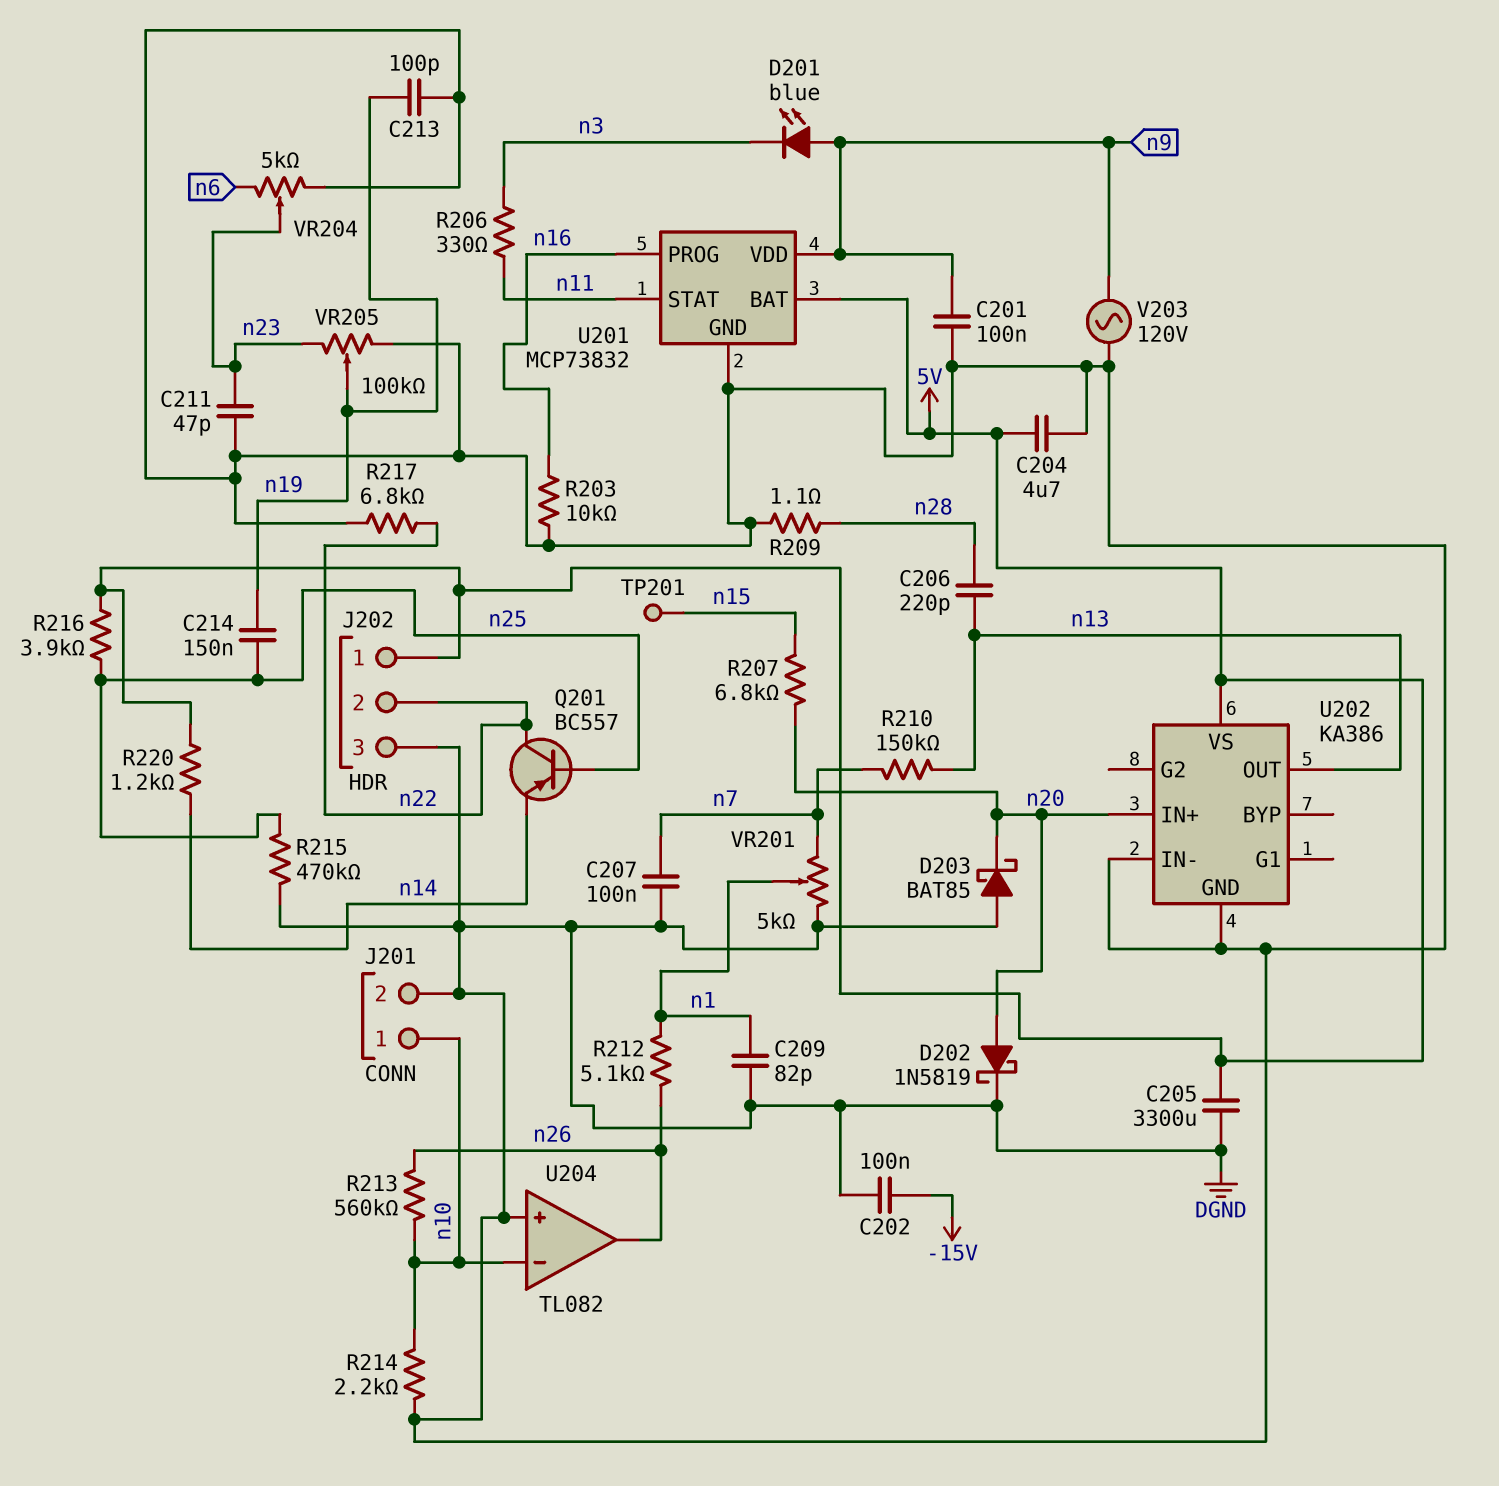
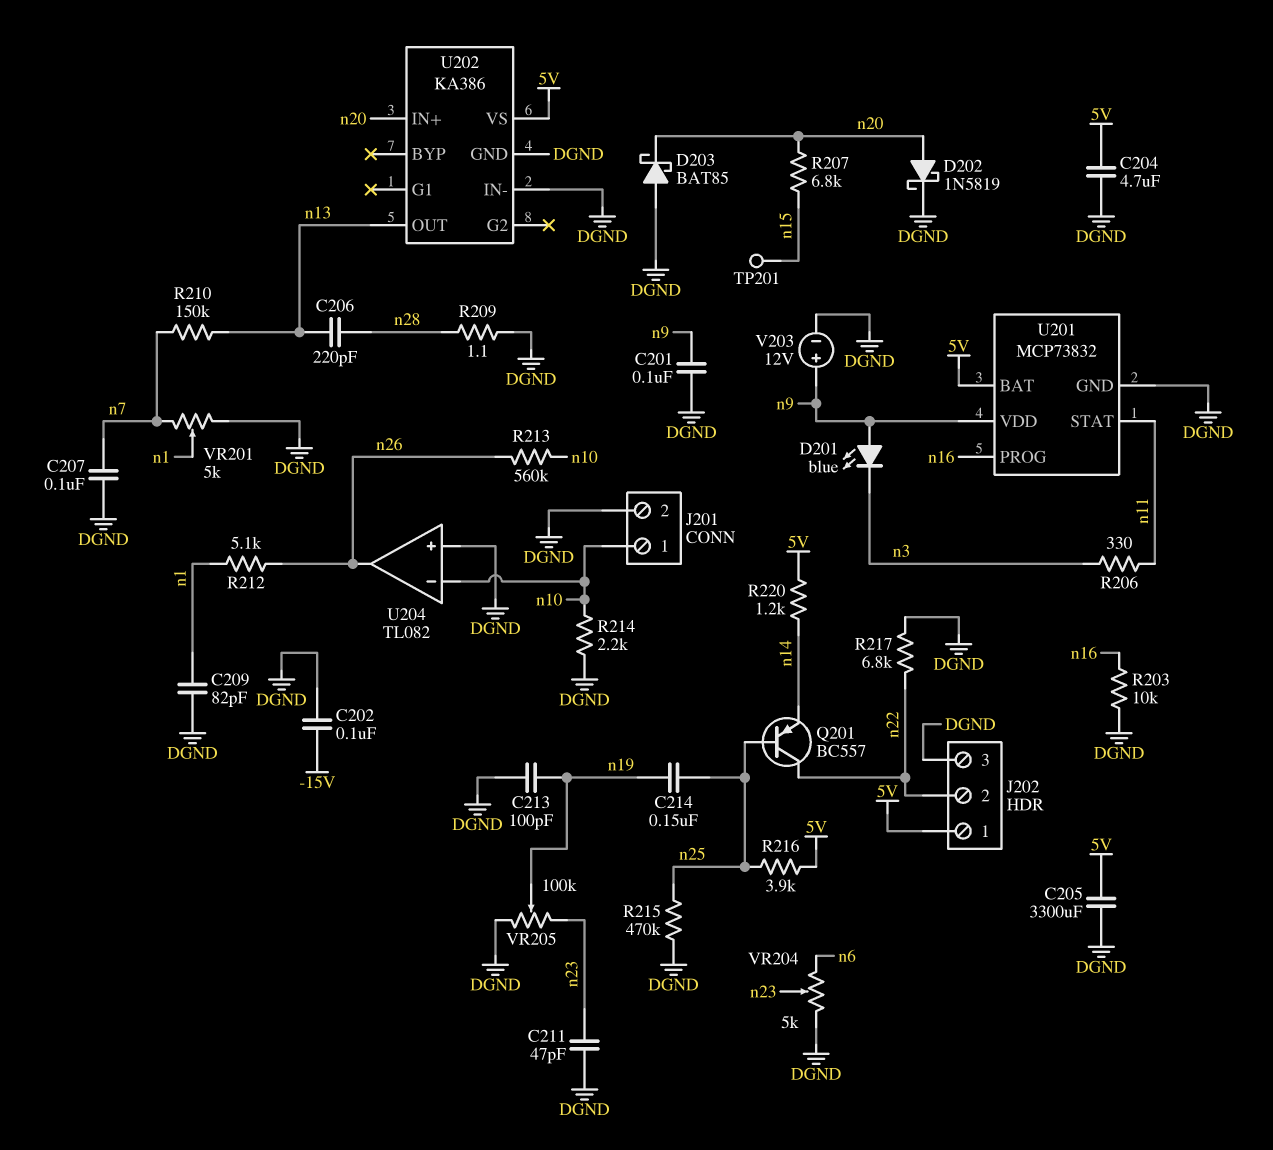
V203: AC 120V (DGND, n9) -> 12V (plus n9, minus DGND)

